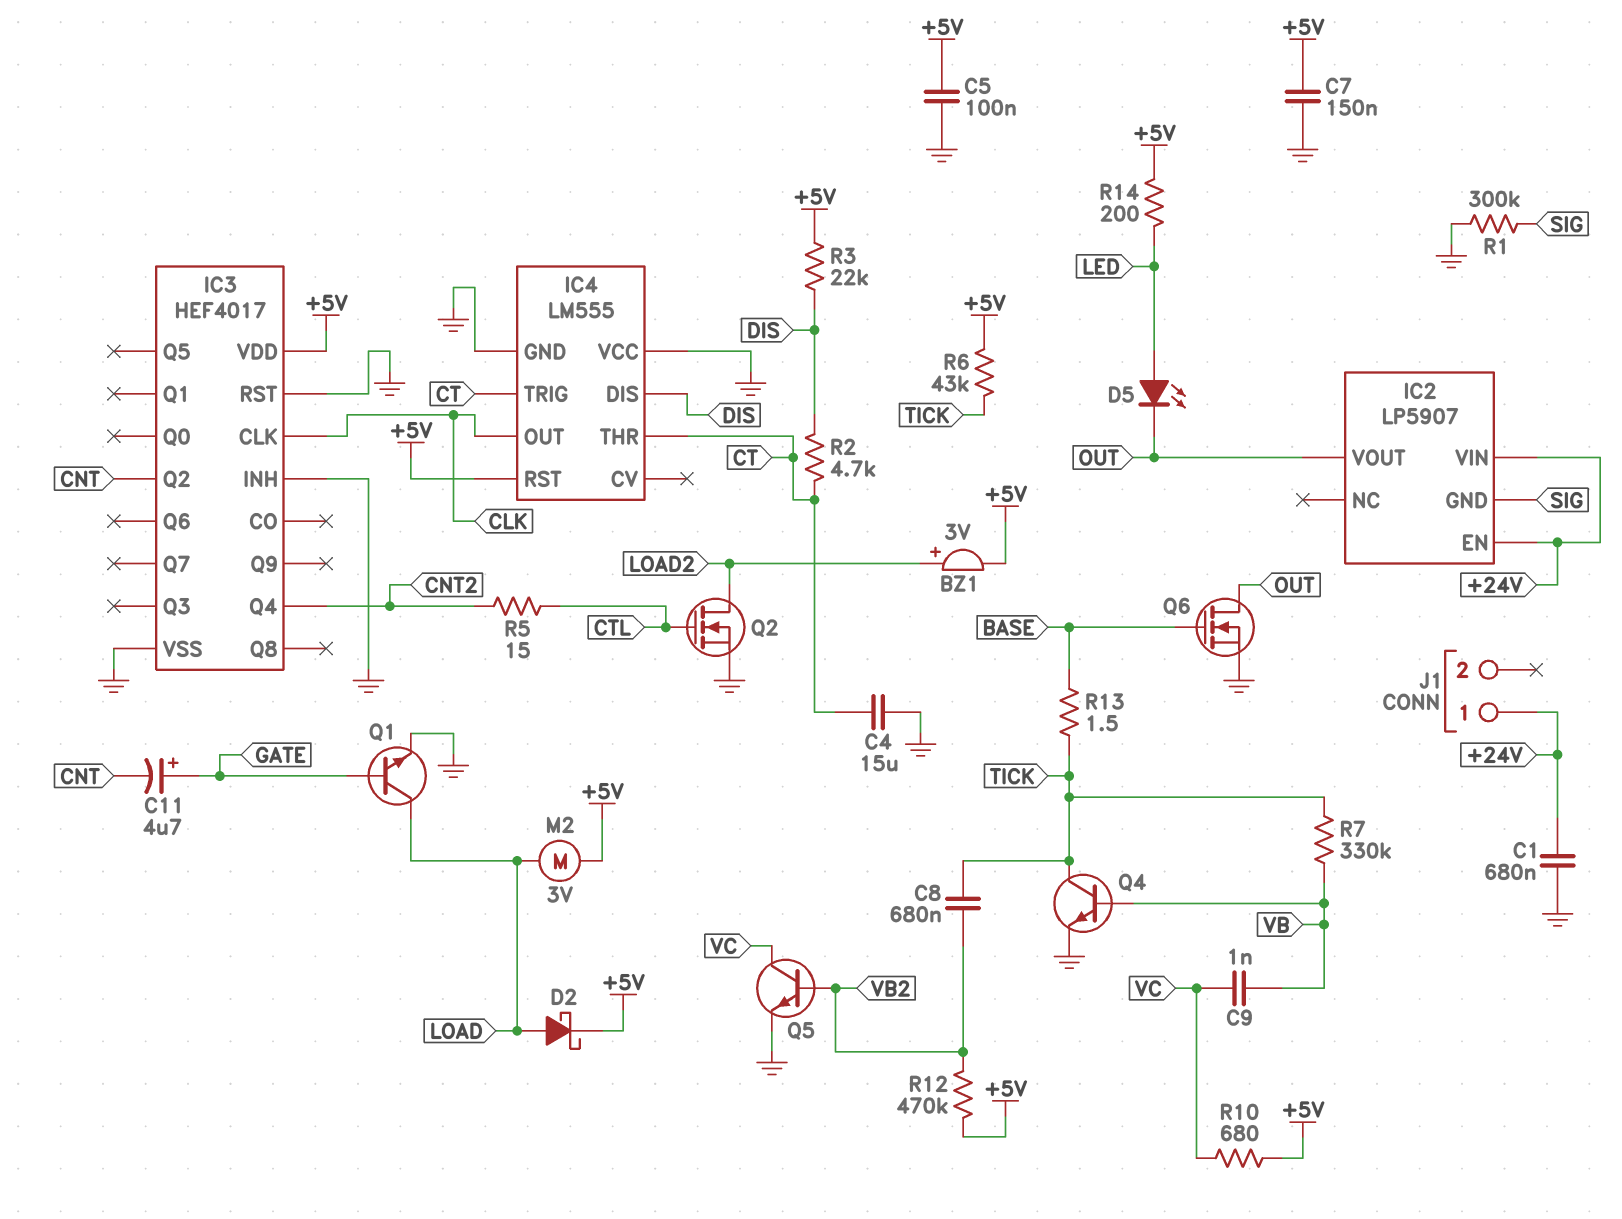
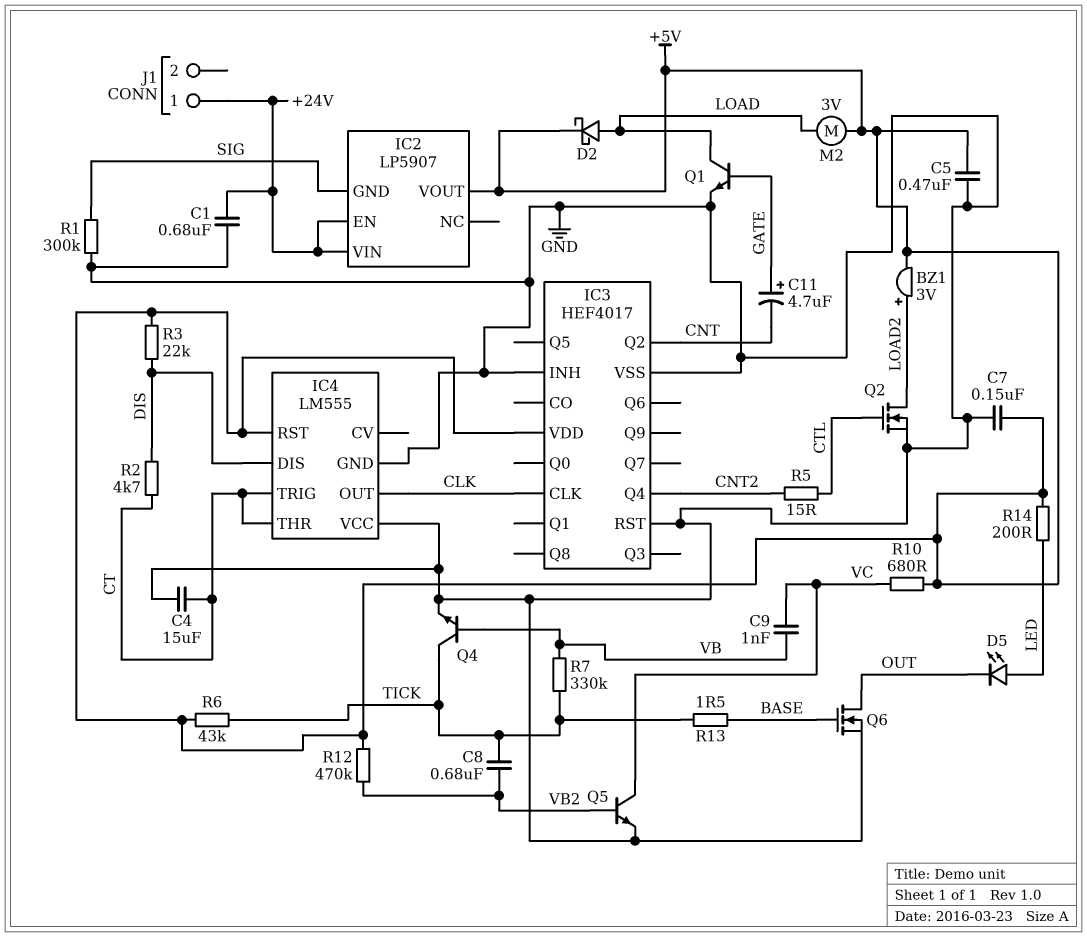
C5: 100nF (+5V, GND) -> 470nF (+5V, GND)
IC2 pin VOUT: OUT -> +5V

